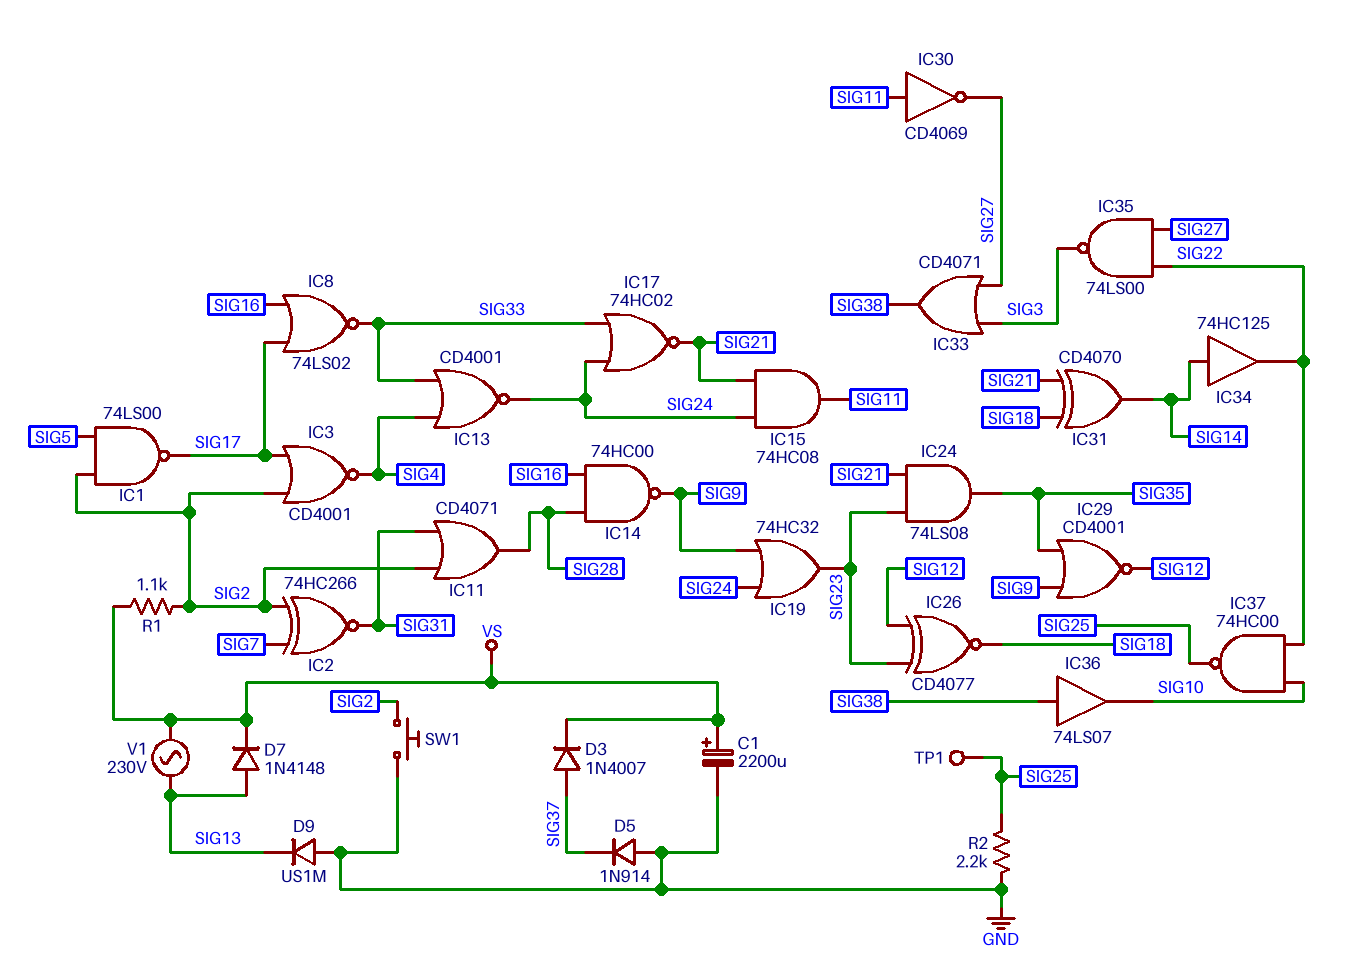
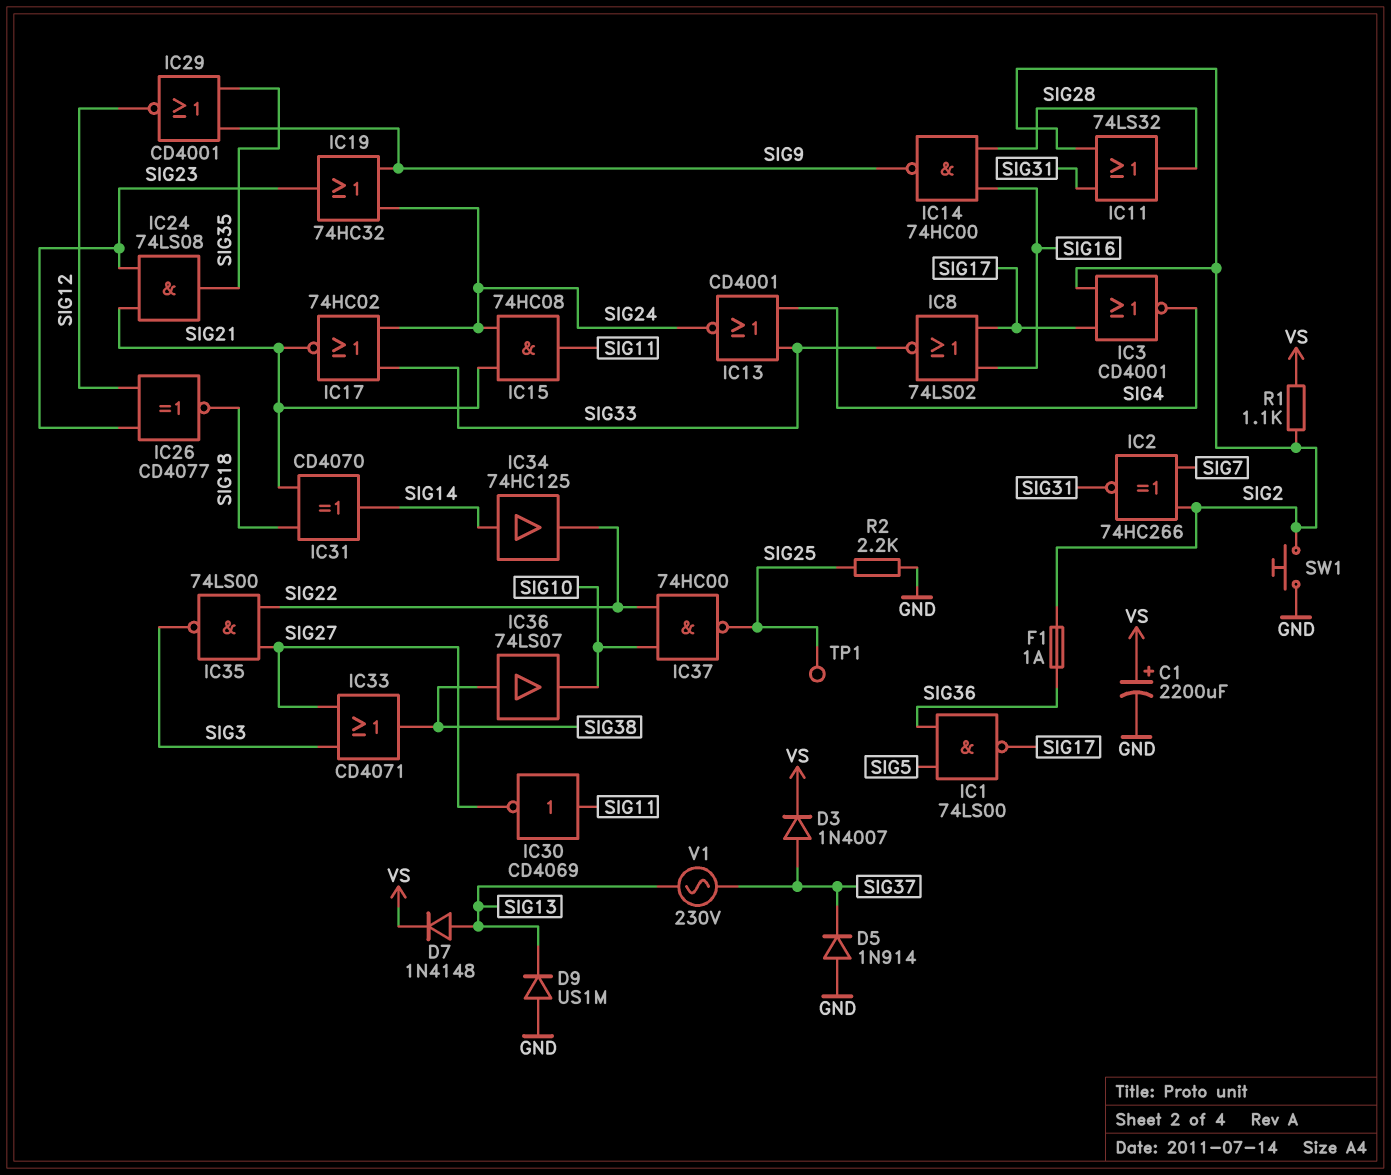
F1: none -> 1A (SIG2, SIG36)
IC1: NAND 74LS00 (in SIG2, in SIG5, out SIG17) -> NAND 74LS00 (in SIG5, in SIG36, out SIG17)
IC11: OR CD4071 (in SIG2, in SIG31, out SIG28) -> OR 74LS32 (in SIG2, in SIG31, out SIG28)
V1: AC 230V (SIG13, VS) -> AC 230V (SIG13, SIG37)

